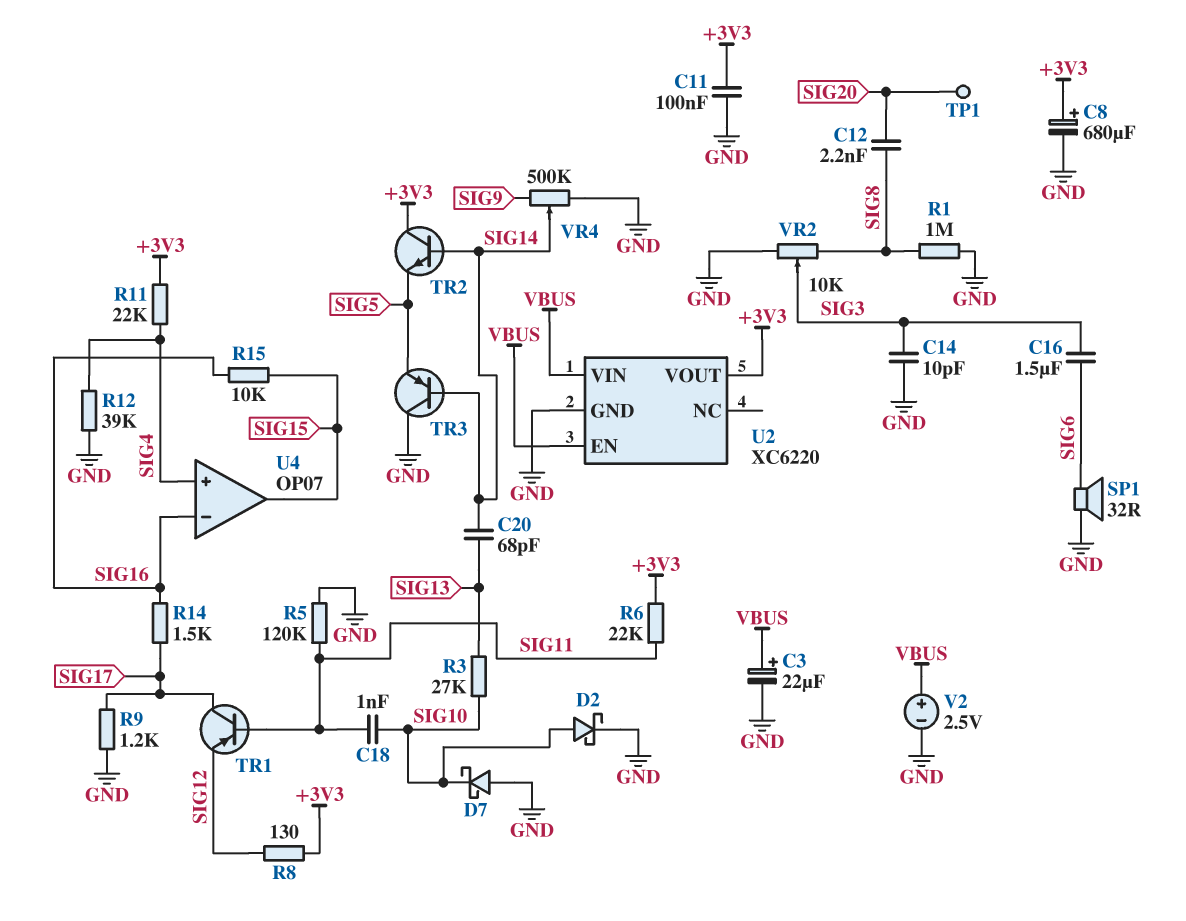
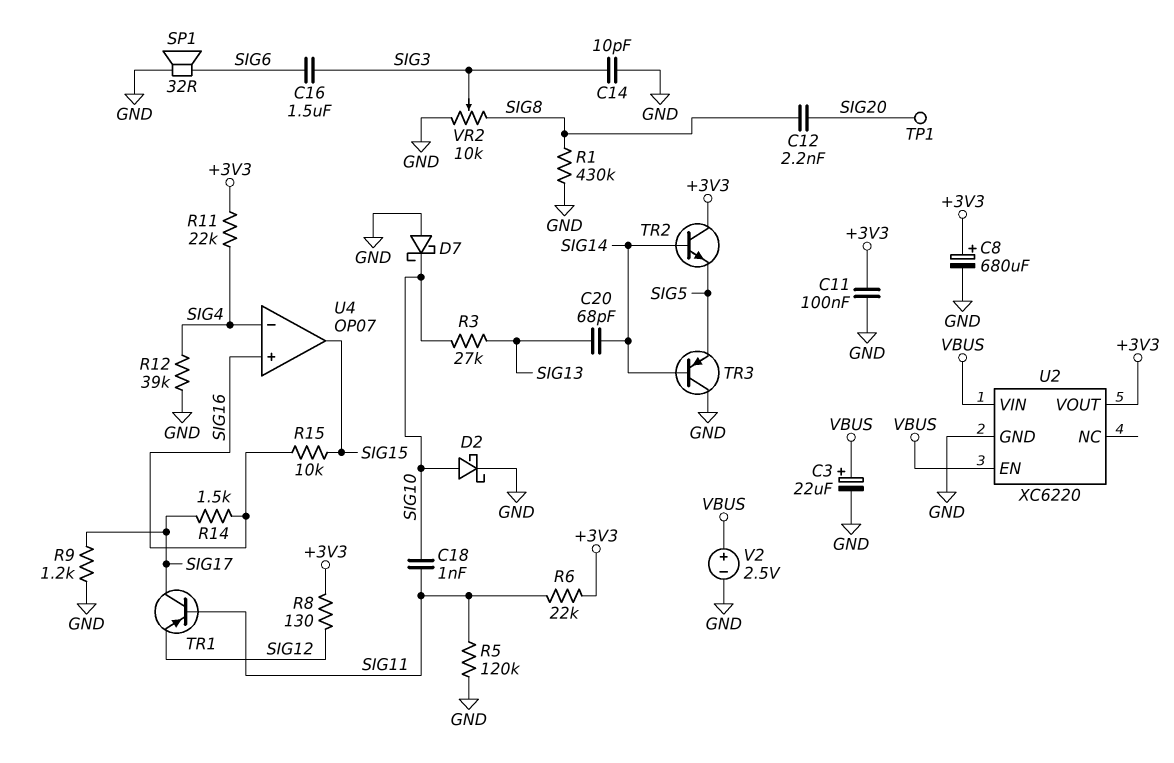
R1: 1M (GND, SIG8) -> 430k (GND, SIG8)
U4 pin in+: SIG4 -> SIG16
U4 pin in-: SIG16 -> SIG4
VR4: 500k (GND, SIG9, wiper SIG14) -> none

